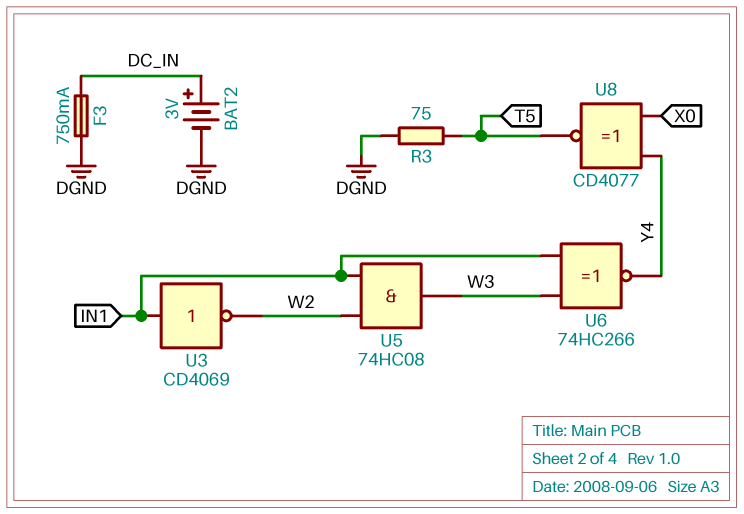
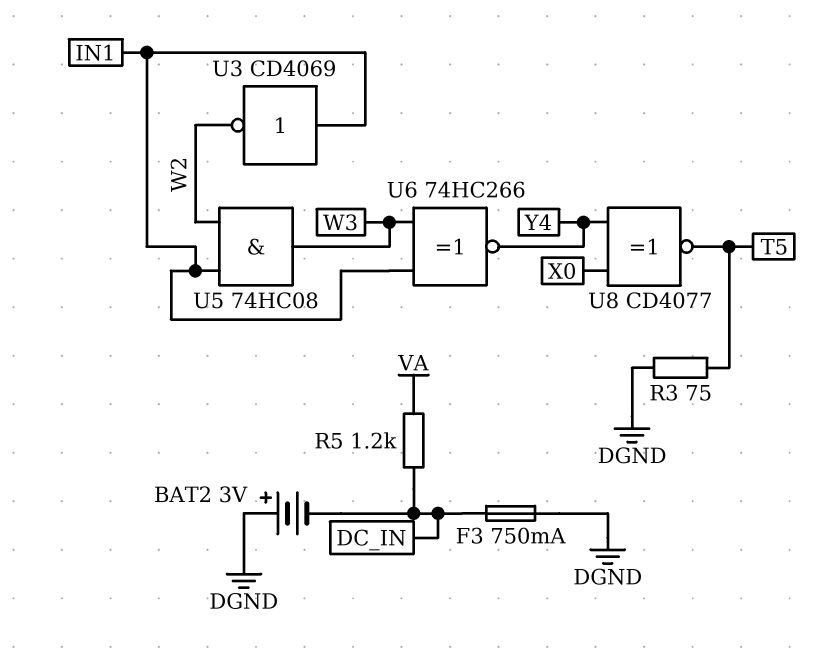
BAT2: 3V (plus DC_IN, minus DGND) -> 3V (plus DGND, minus DC_IN)
R5: none -> 1.2k (DC_IN, VA)

